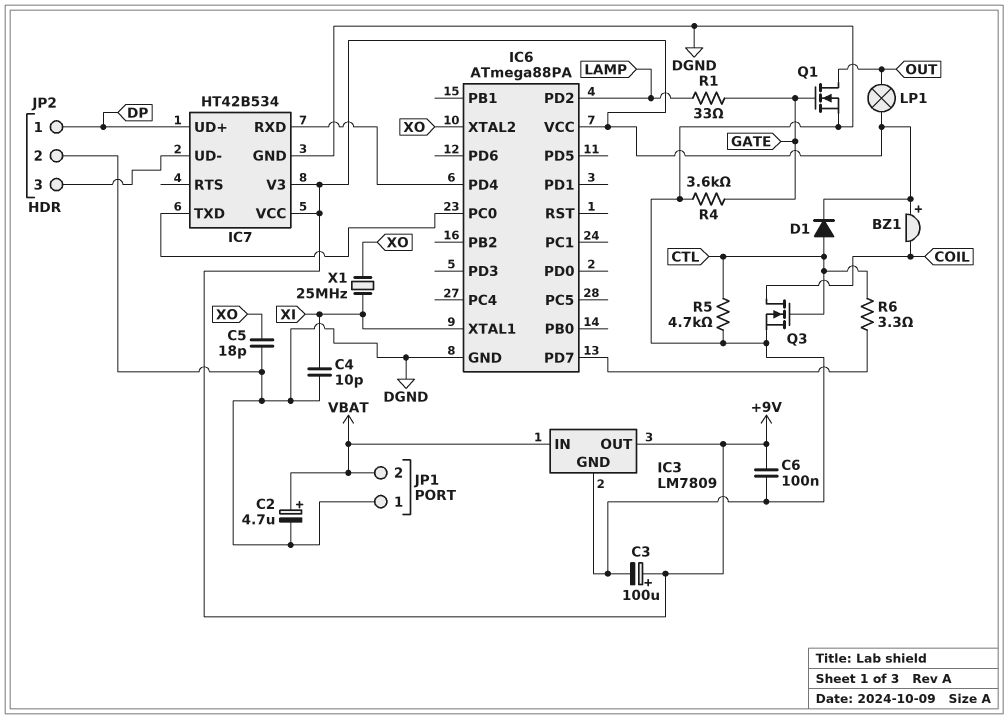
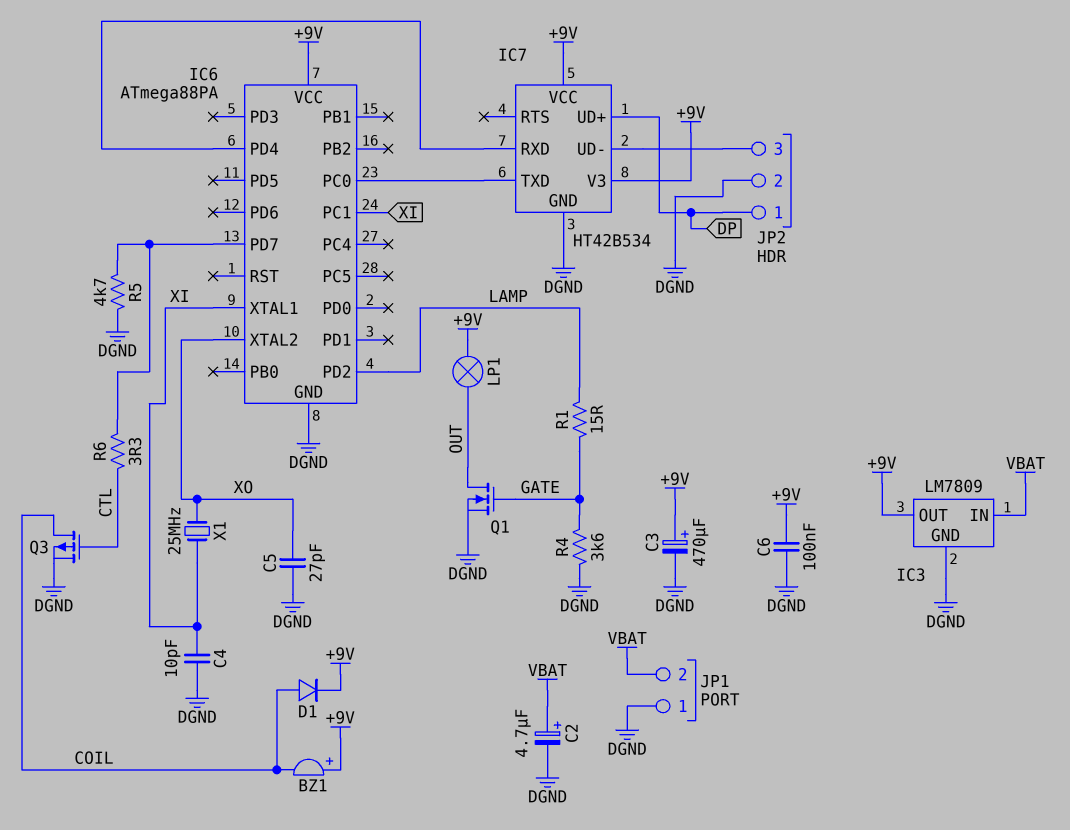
C3: 100uF (plus +9V, minus DGND) -> 470uF (plus +9V, minus DGND)
C5: 18pF (DGND, XO) -> 27pF (DGND, XO)
D1: diode (A CTL, K +9V) -> diode (A COIL, K +9V)
IC6 pin PC1: none -> XI
Q3: NMOS (G CTL, D COIL, S DGND) -> PMOS (G CTL, D COIL, S DGND)
R1: 33 (GATE, LAMP) -> 15 (GATE, LAMP)
R5: 4.7k (CTL, DGND) -> 4.7k (DGND, IC6/PD7)

